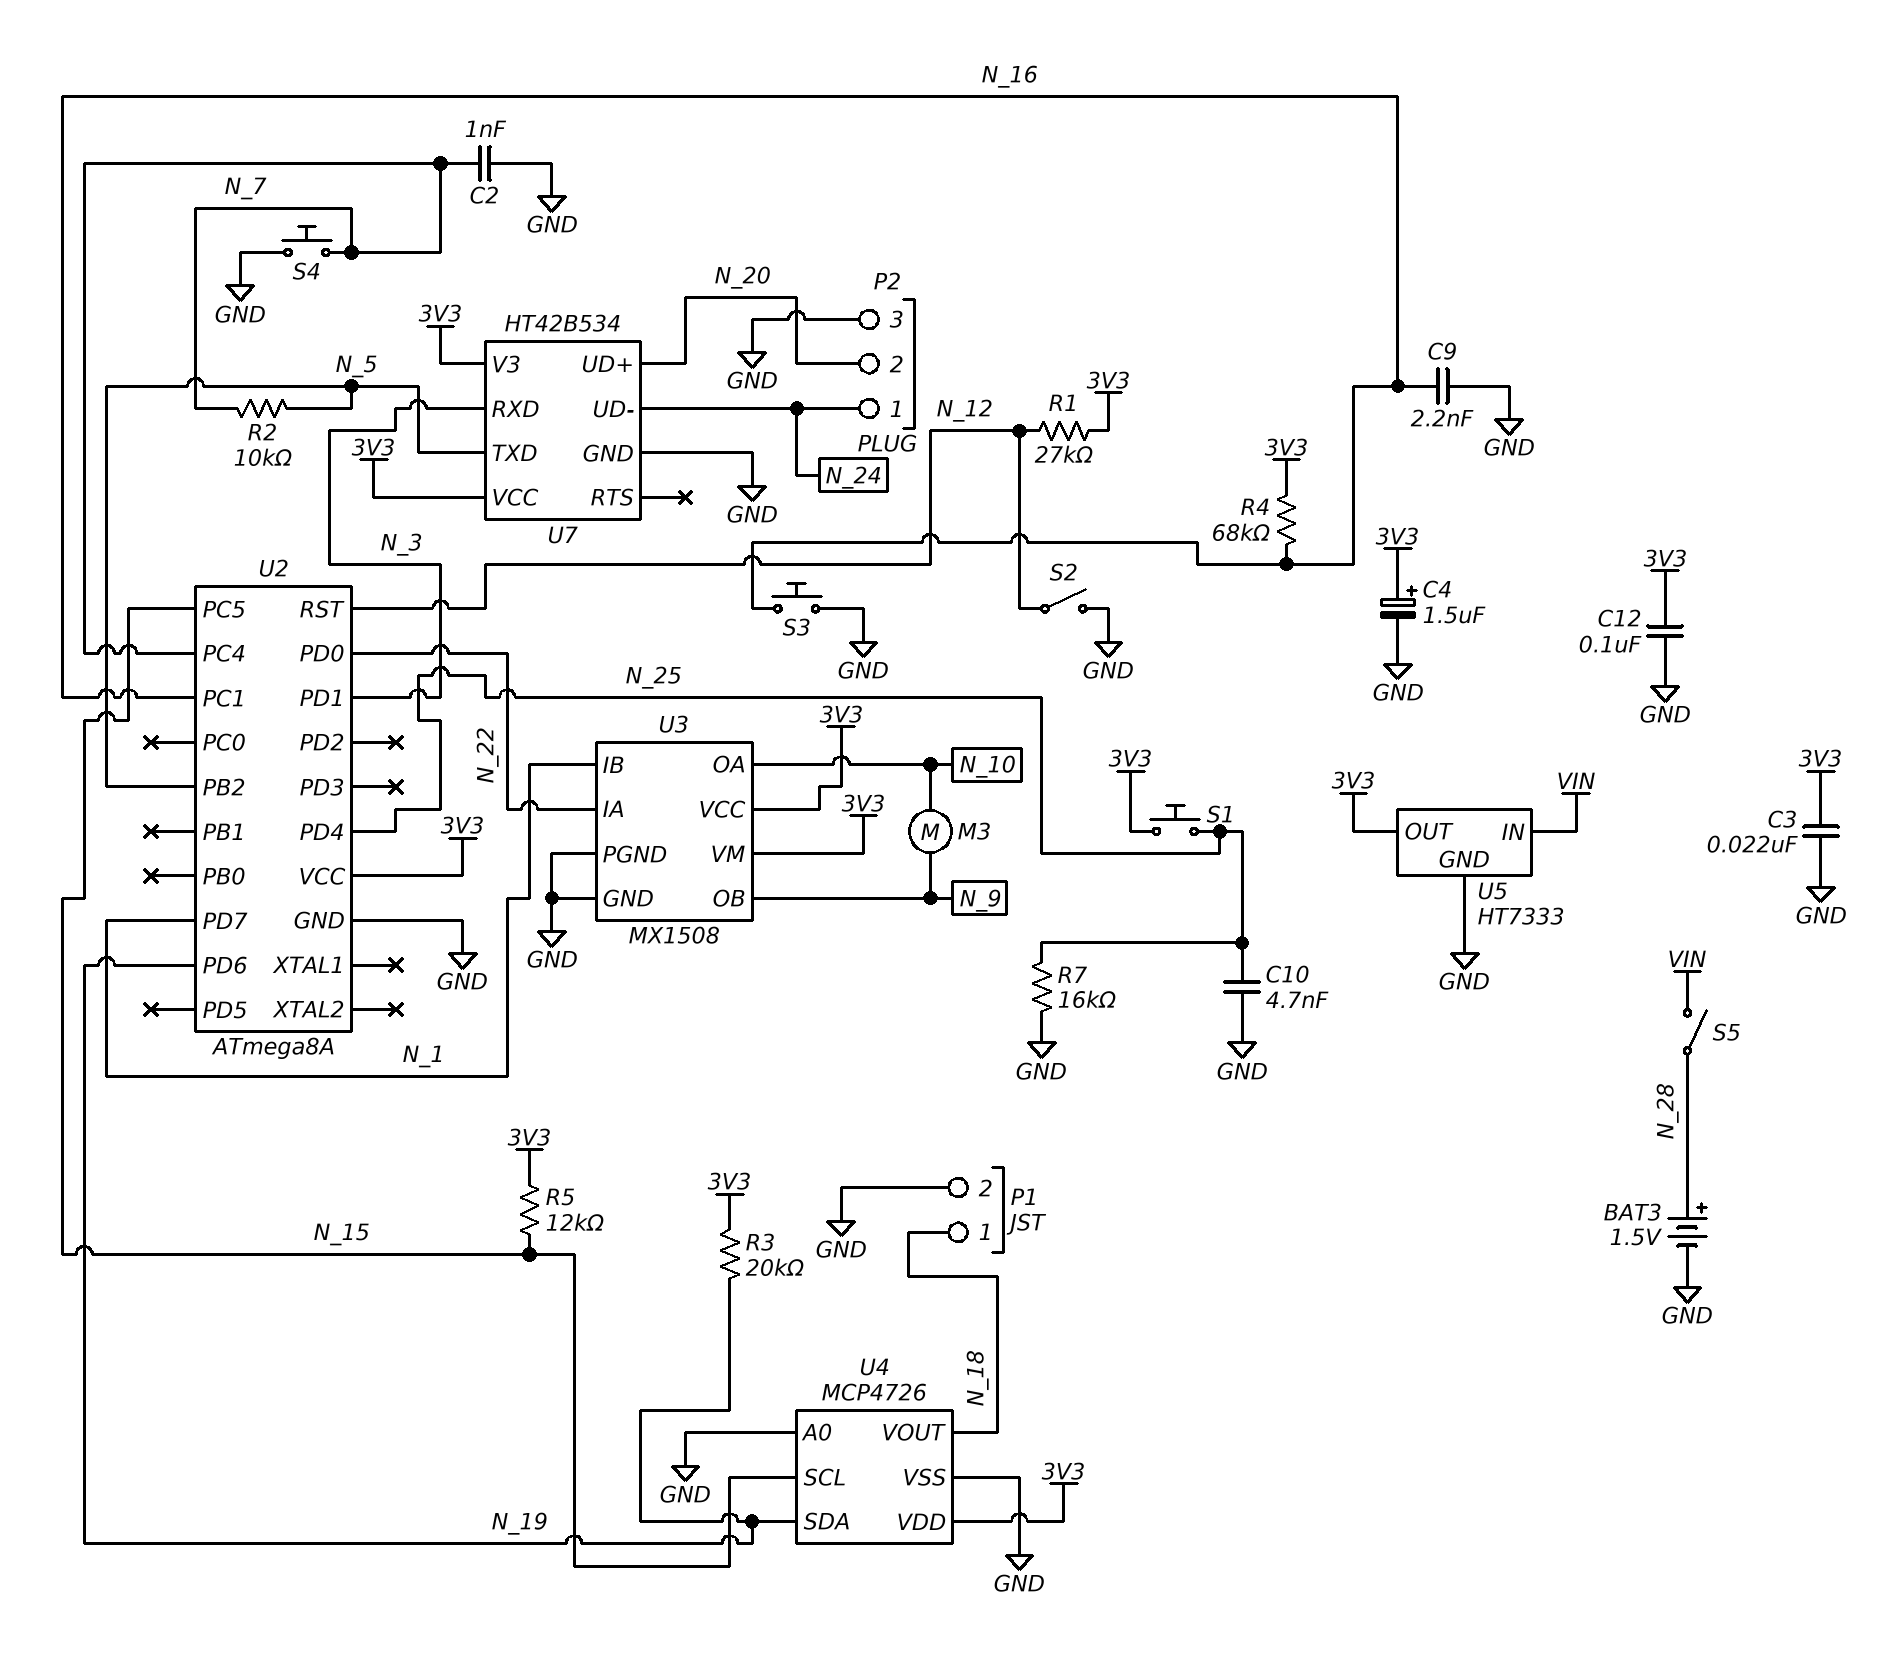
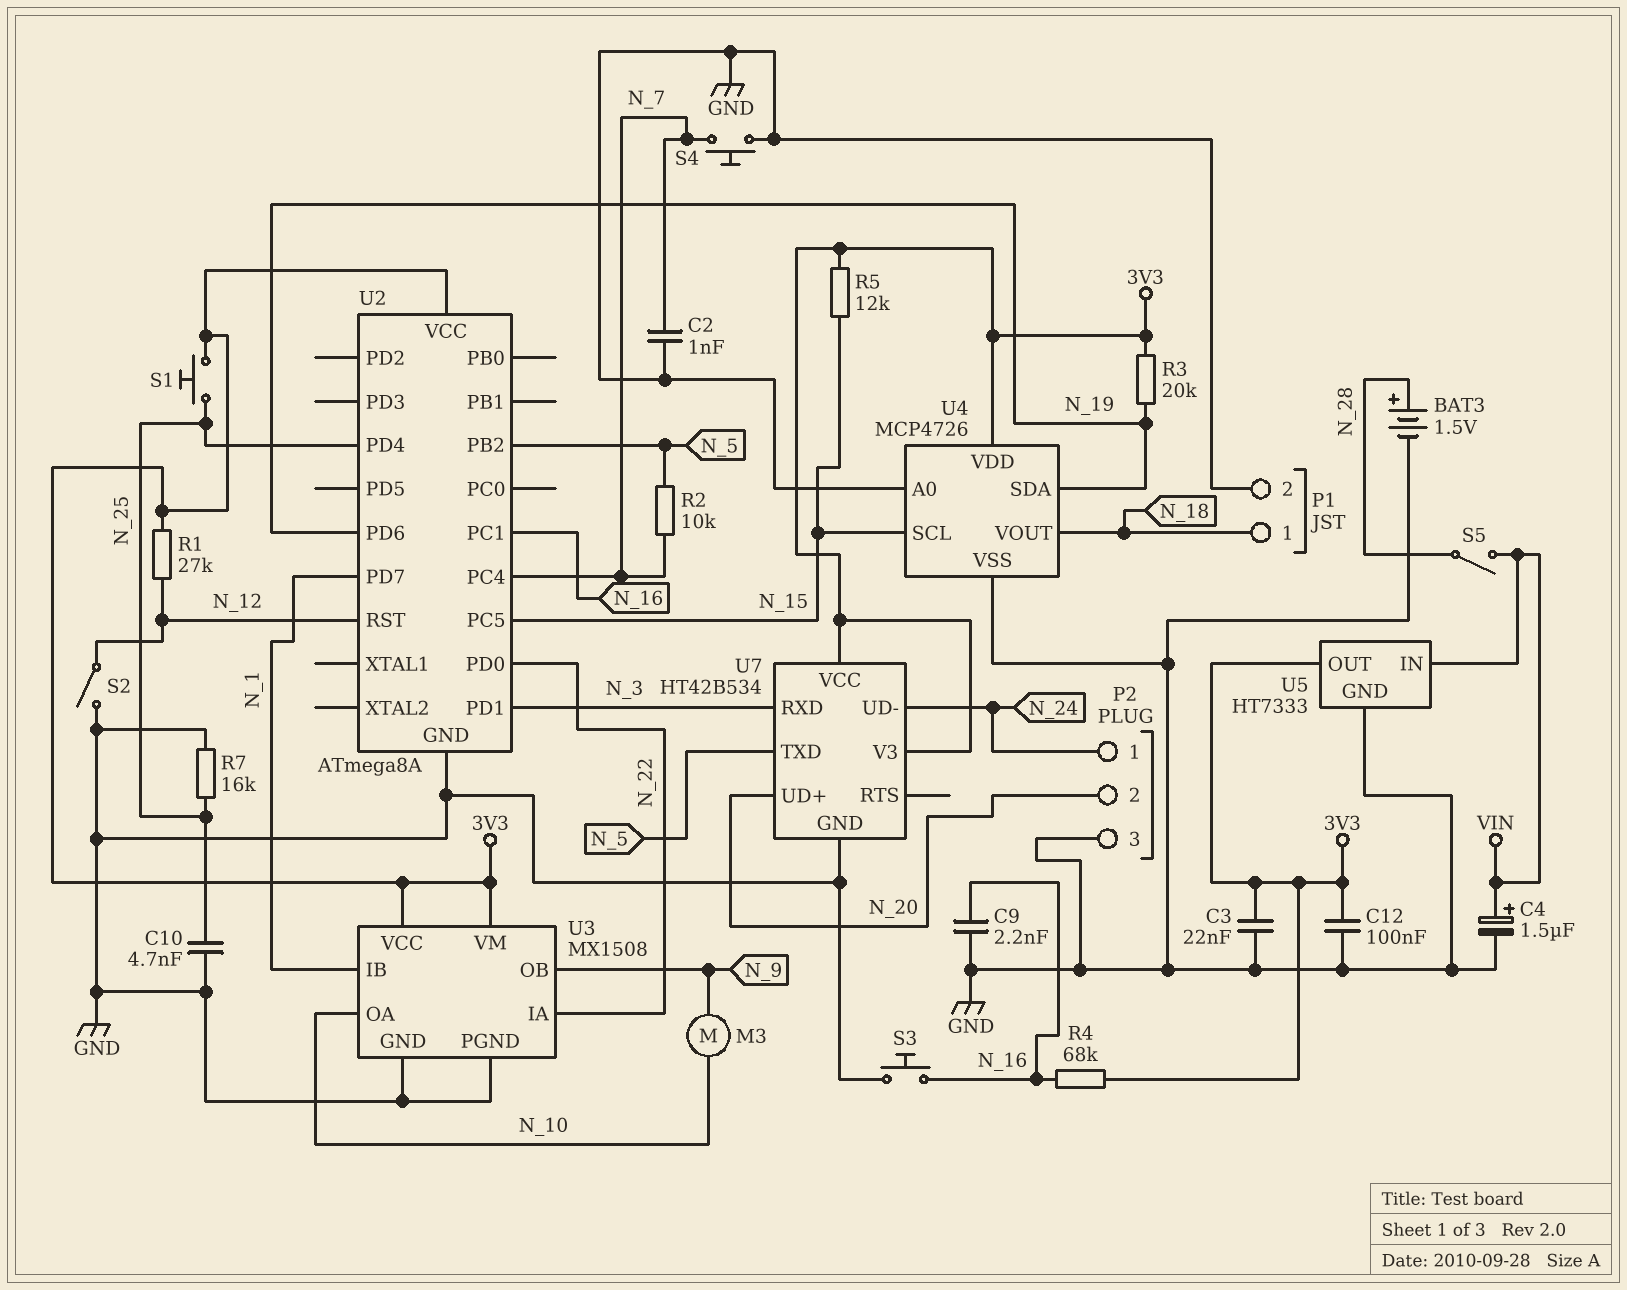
C4: 1.5uF (plus 3V3, minus GND) -> 1.5uF (plus VIN, minus GND)

